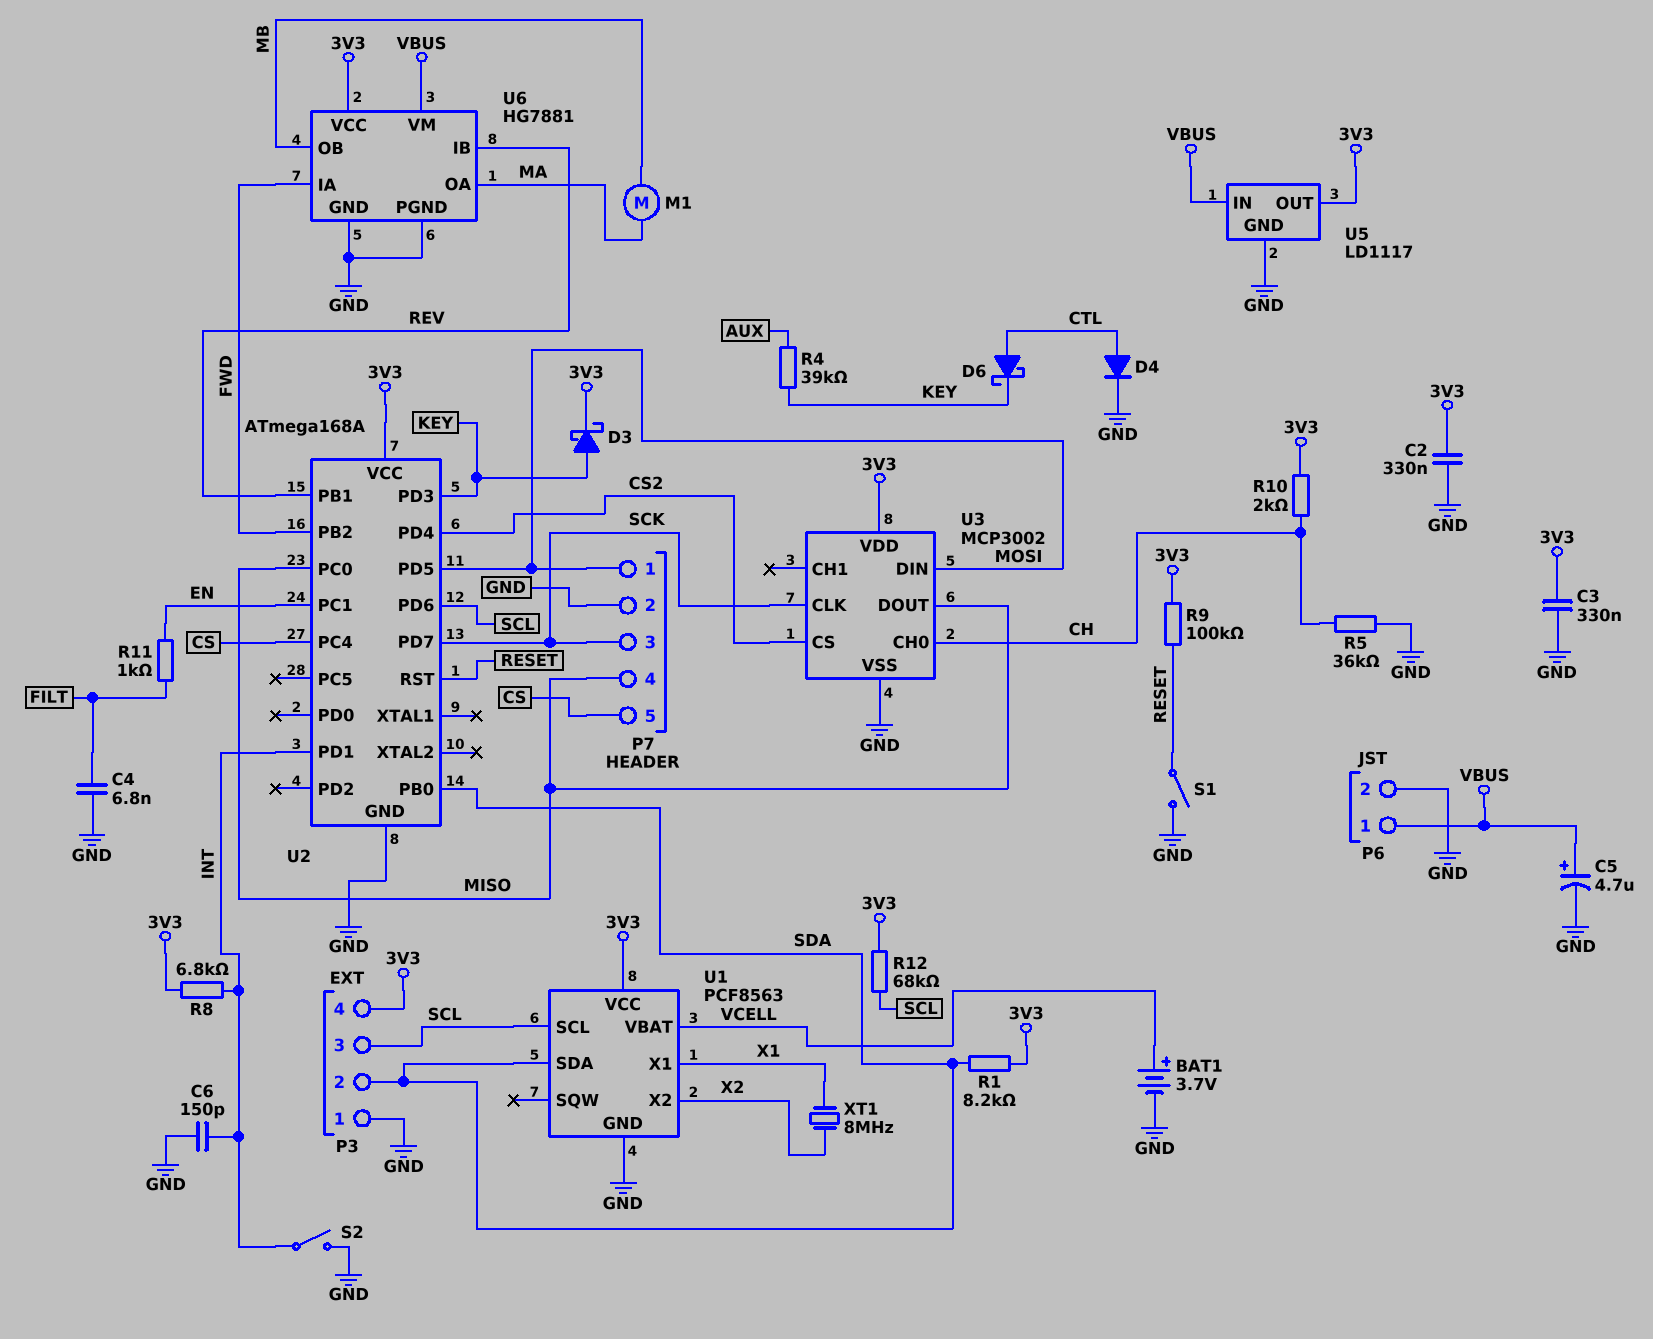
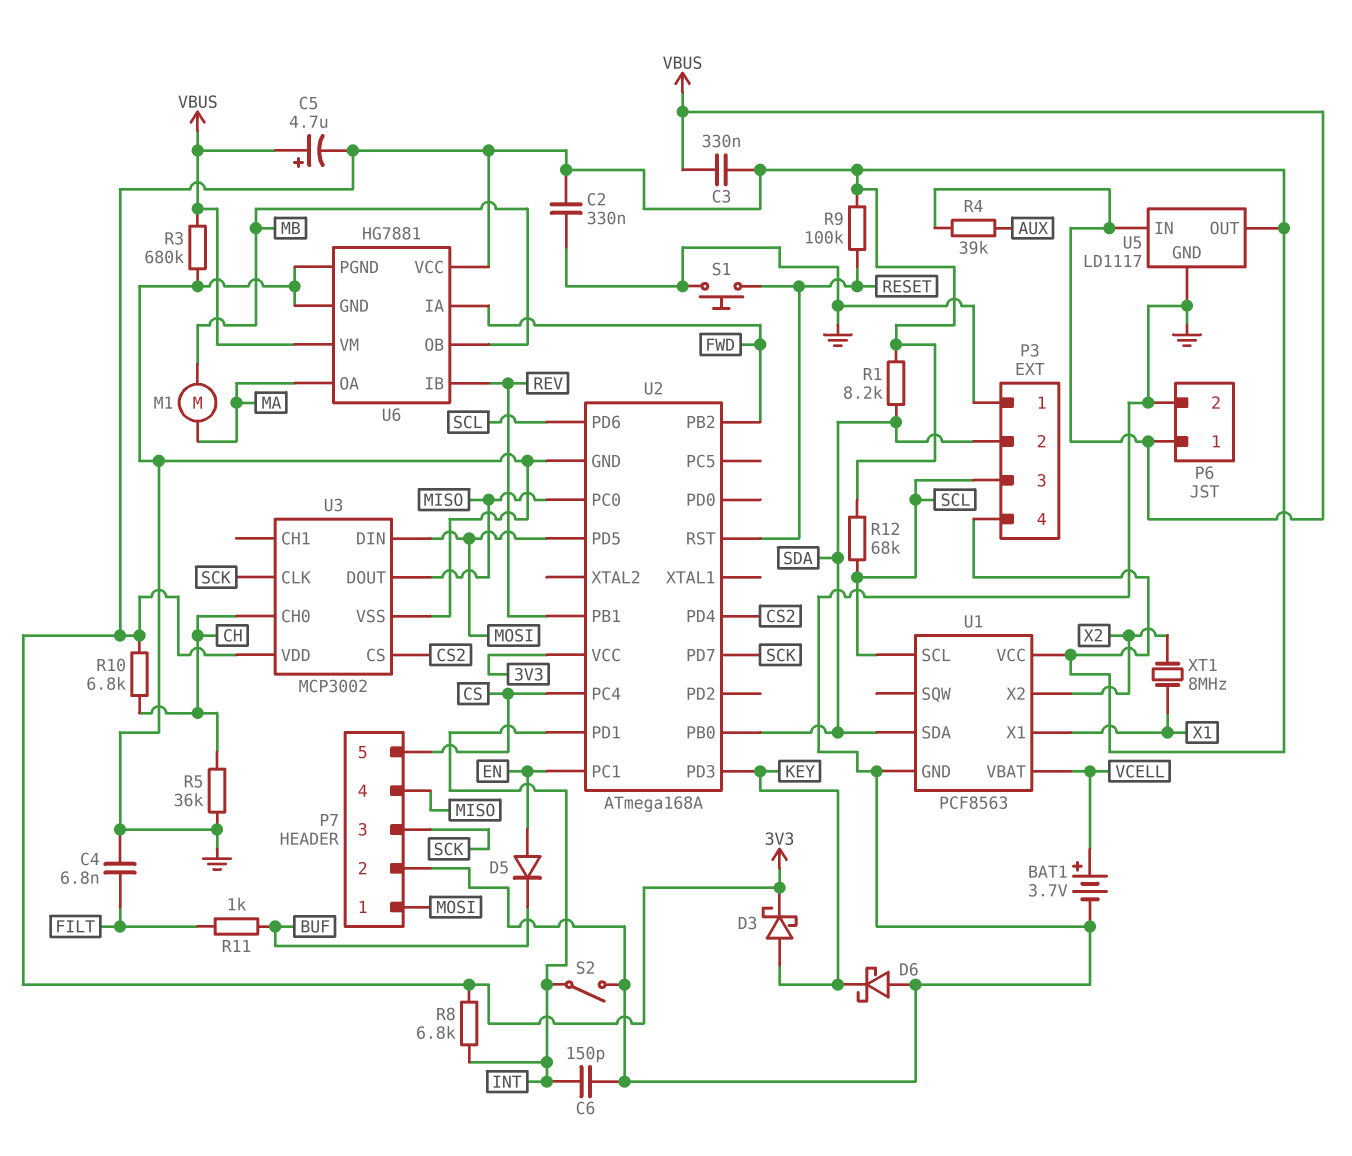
C3: 330nF (3V3, GND) -> 330nF (3V3, VBUS)
C5: 4.7uF (plus VBUS, minus GND) -> 4.7uF (plus VBUS, minus 3V3)
D4: diode (A CTL, K GND) -> none
D5: none -> diode (A EN, K BUF)
D6: schottky (A CTL, K KEY) -> schottky (A GND, K KEY)
R3: none -> 680k (GND, VBUS)
R4: 39k (AUX, KEY) -> 39k (AUX, VBUS)
R10: 2k (3V3, CH) -> 6.8k (3V3, CH)
R11: 1k (EN, FILT) -> 1k (BUF, FILT)
S1: switch (GND, RESET) -> button (GND, RESET)

